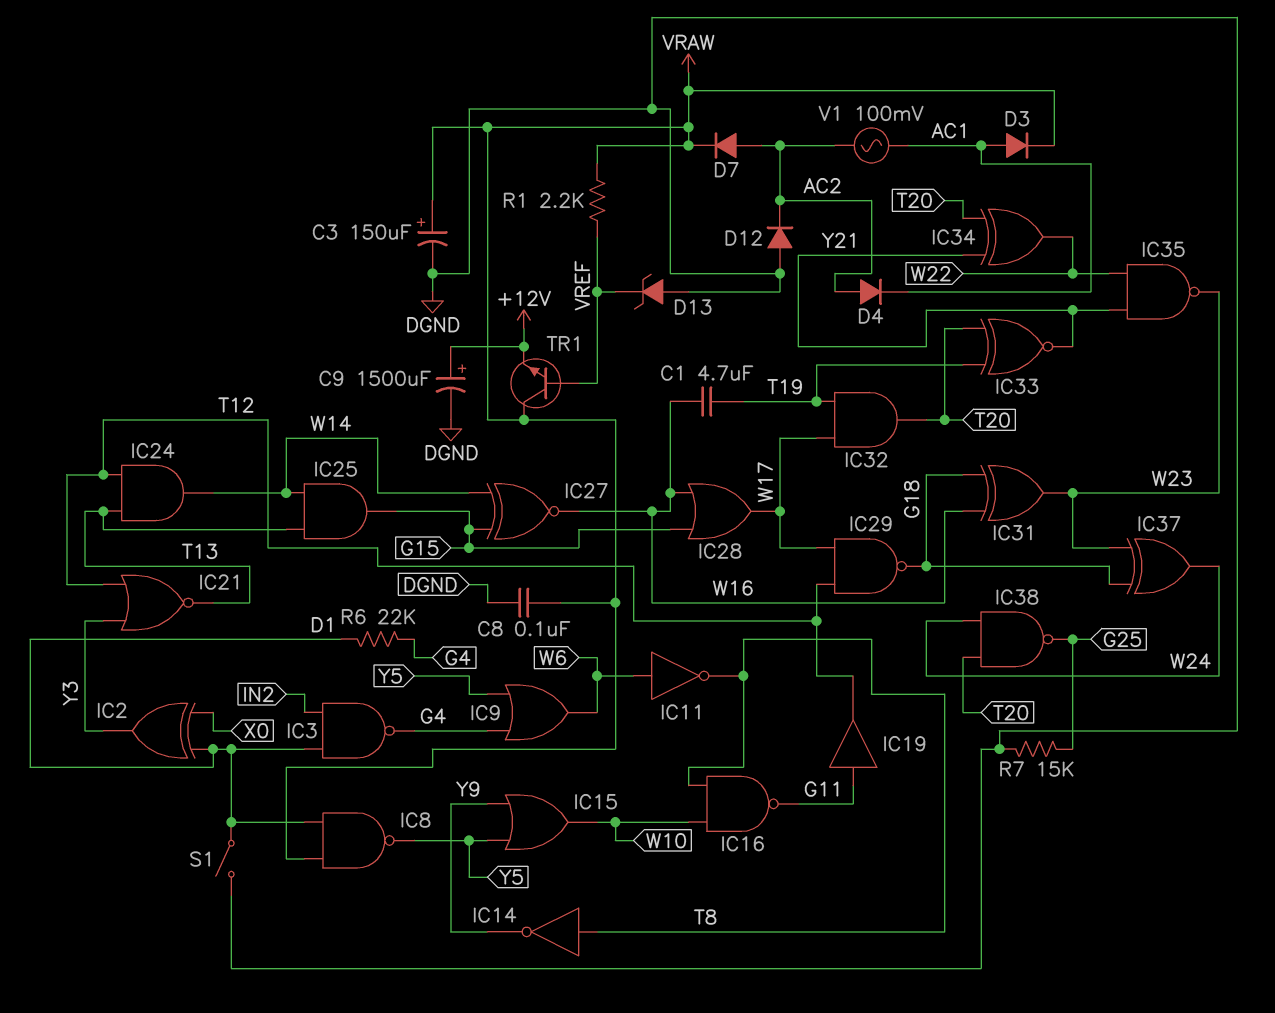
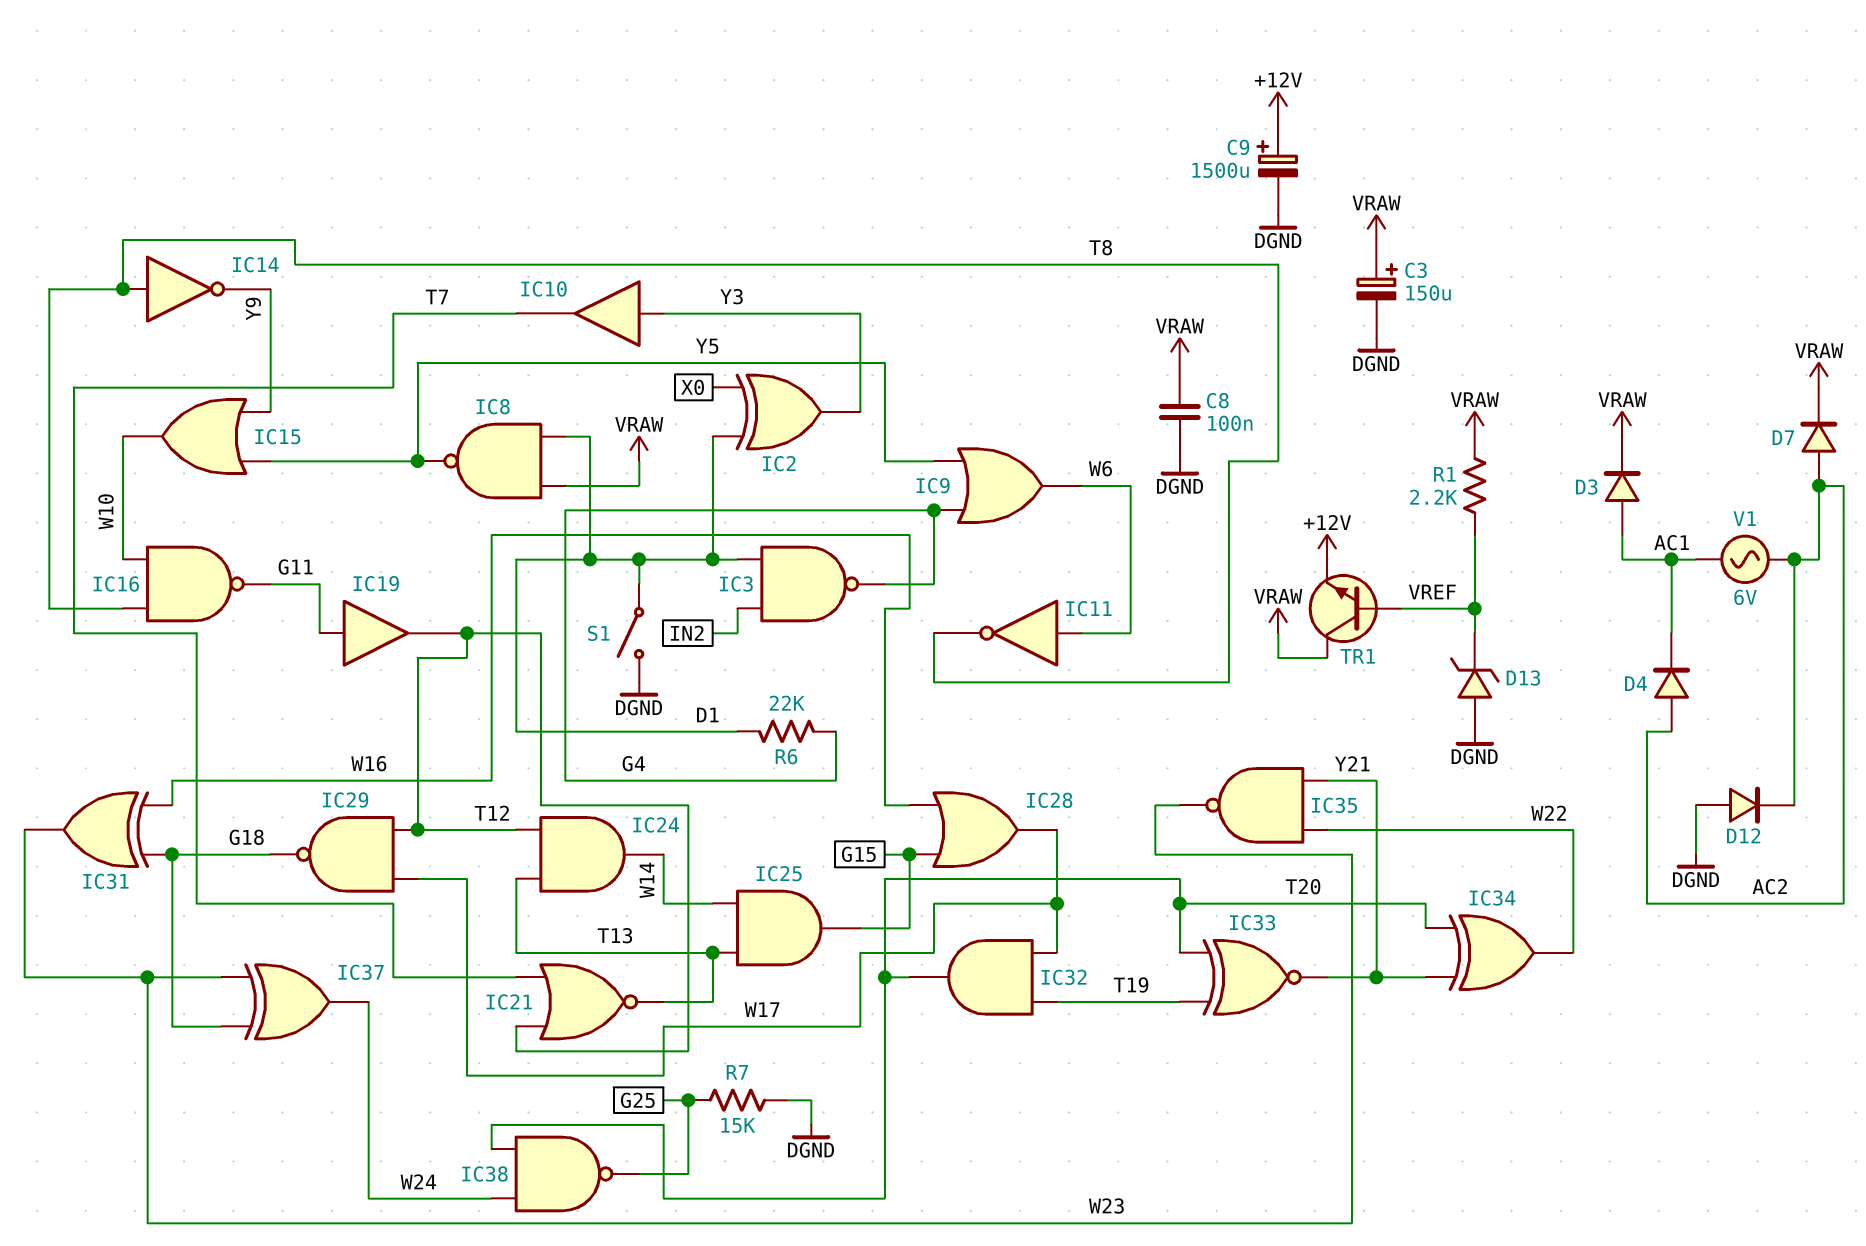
C1: 4.7uF (T19, W16) -> none
IC10: none -> buffer (in Y3, out T7)
IC21: NOR (in T12, in Y3, out T13) -> NOR (in T7, in T12, out T13)
IC27: XNOR (in G15, in W14, out W16) -> none
V1: AC 100mV (AC1, AC2) -> AC 6V (AC1, AC2)

